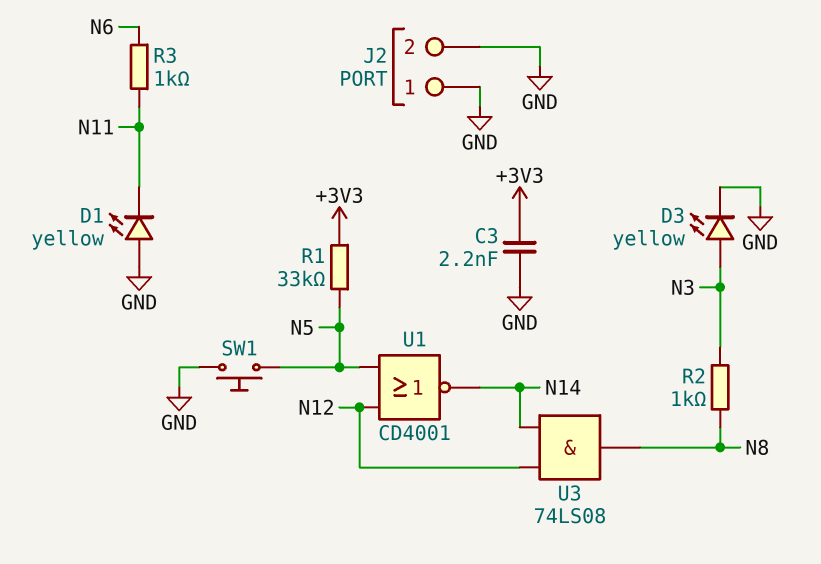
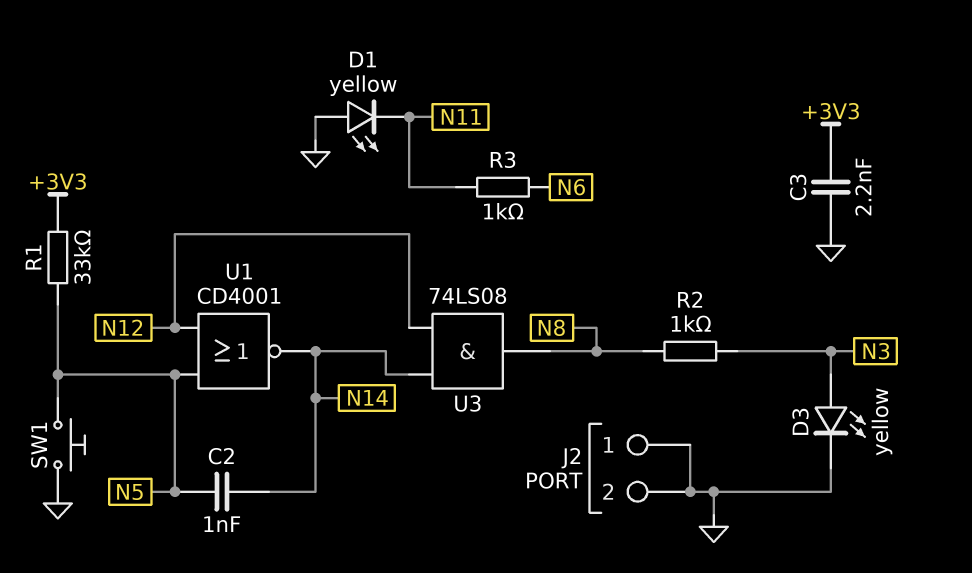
C2: none -> 1nF (N5, N14)

